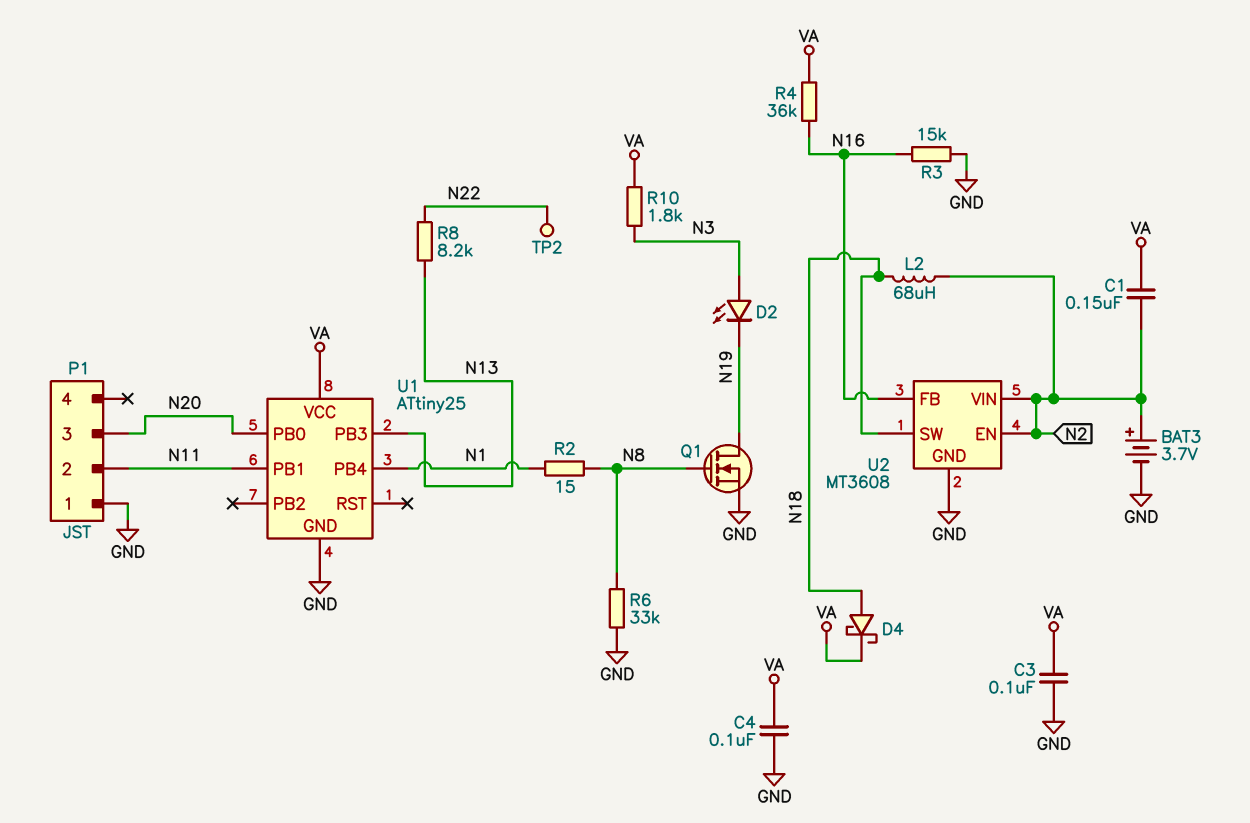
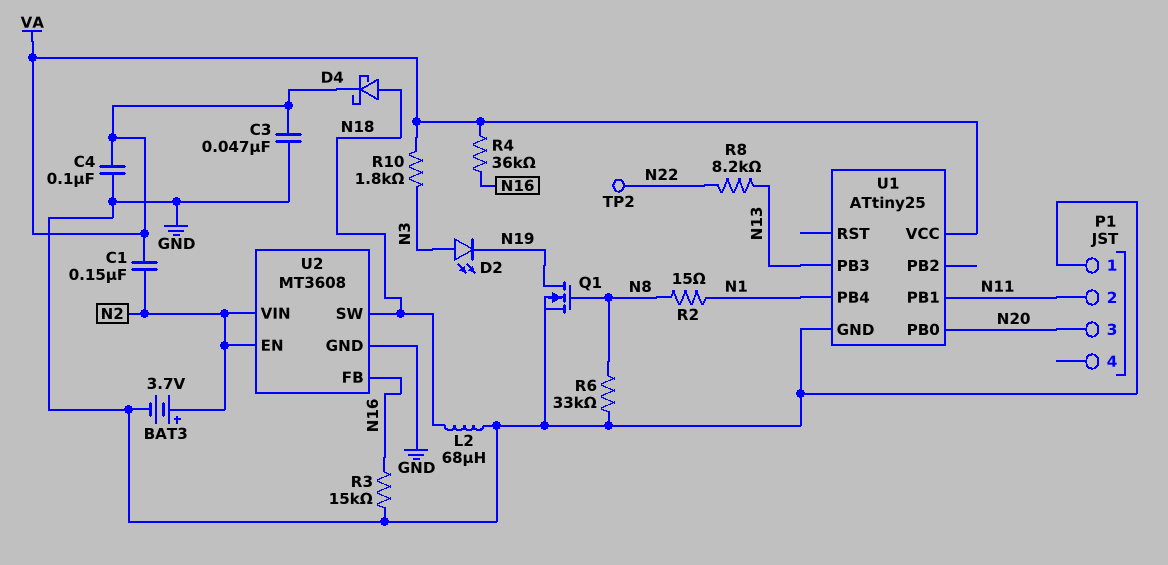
C3: 100nF (GND, VA) -> 47nF (GND, VA)
L2: 68uH (N2, N18) -> 68uH (GND, N18)

